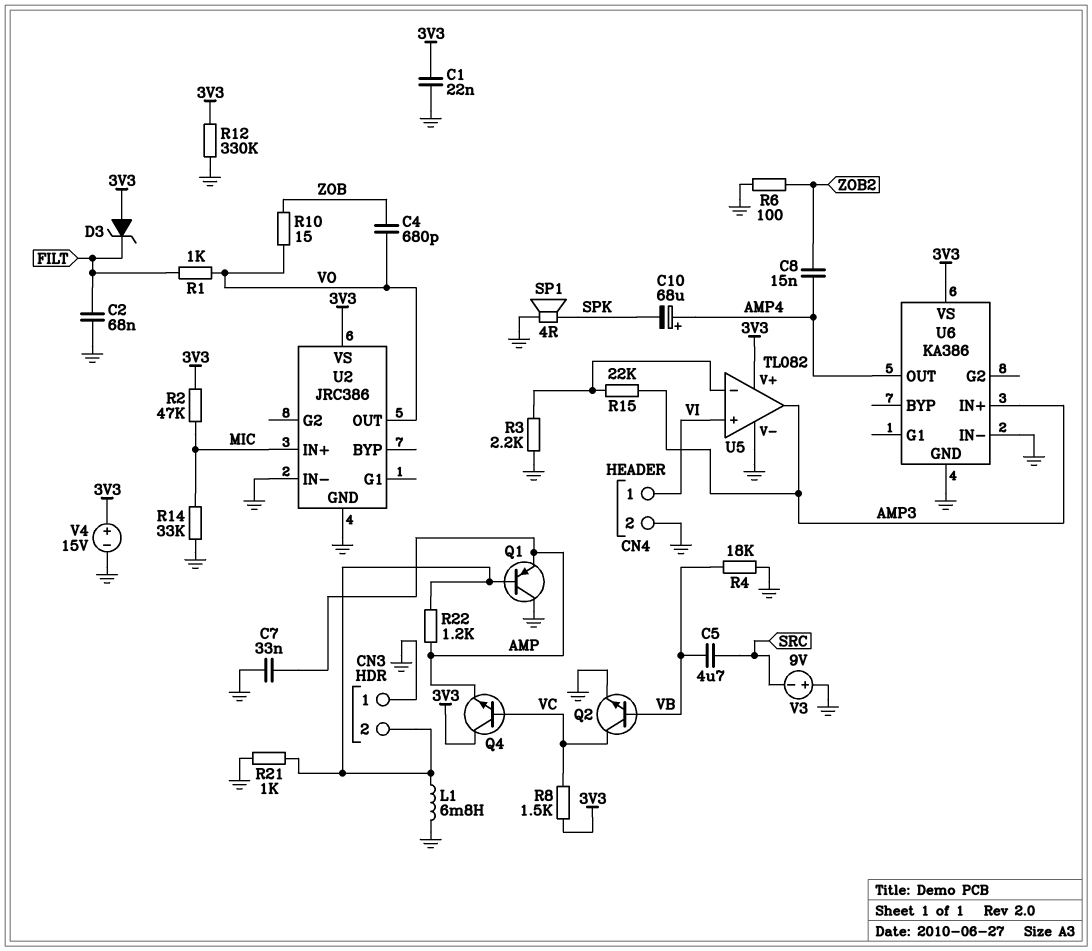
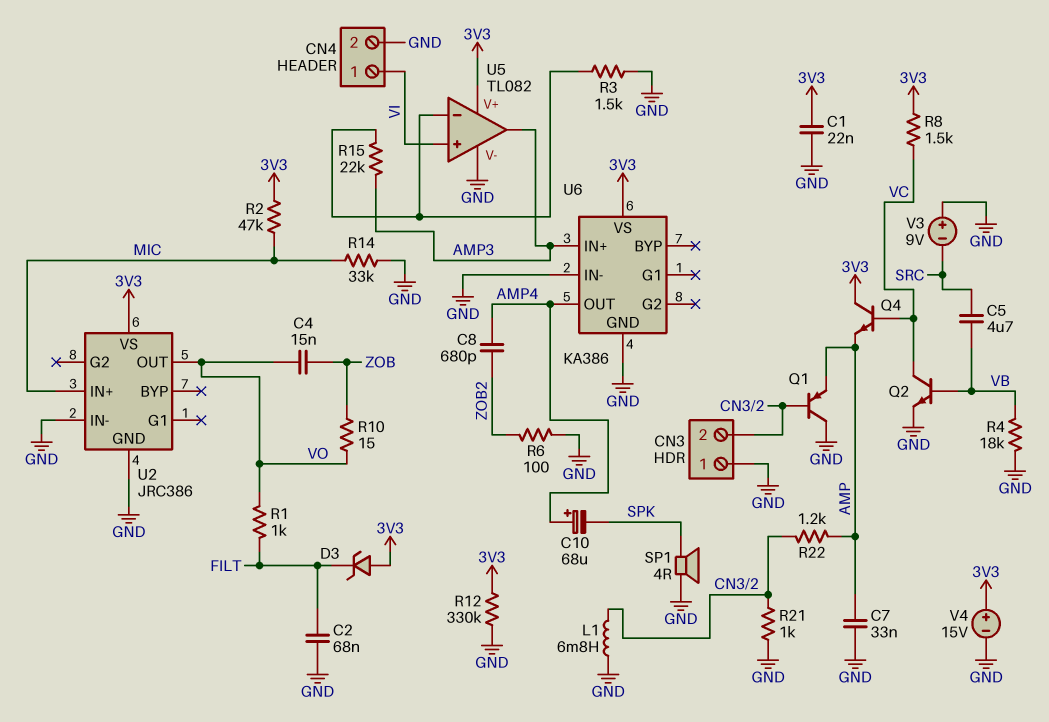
C4: 680pF (VO, ZOB) -> 15nF (VO, ZOB)
C8: 15nF (AMP4, ZOB2) -> 680pF (AMP4, ZOB2)
R3: 2.2k (GND, U5/in-) -> 1.5k (GND, U5/in-)

